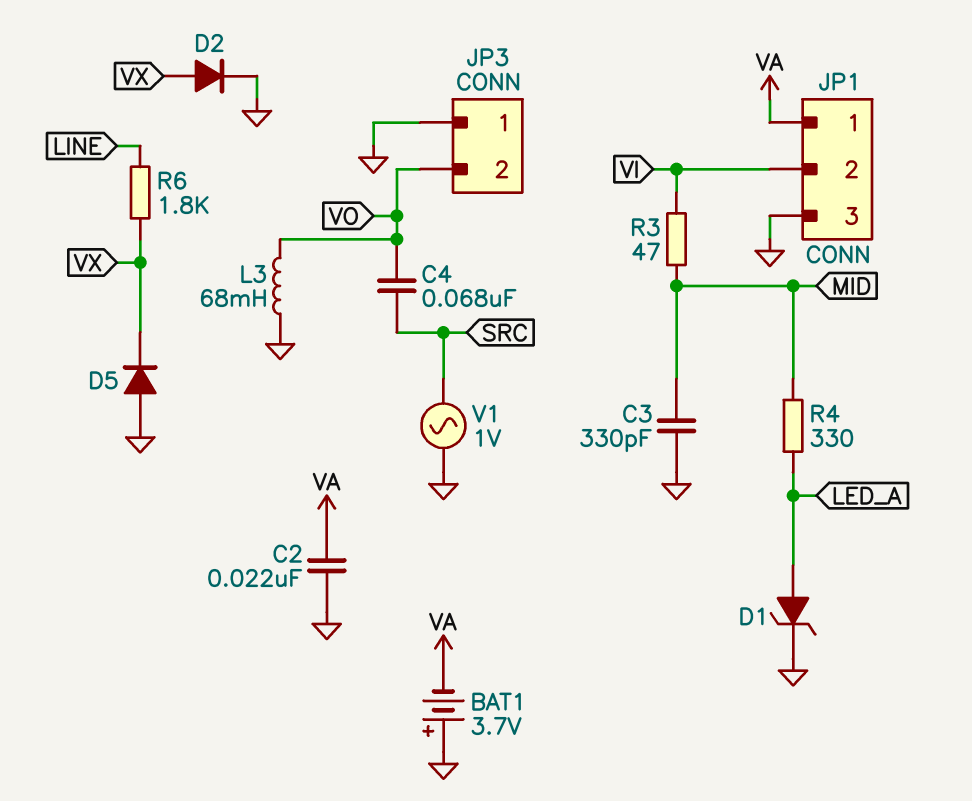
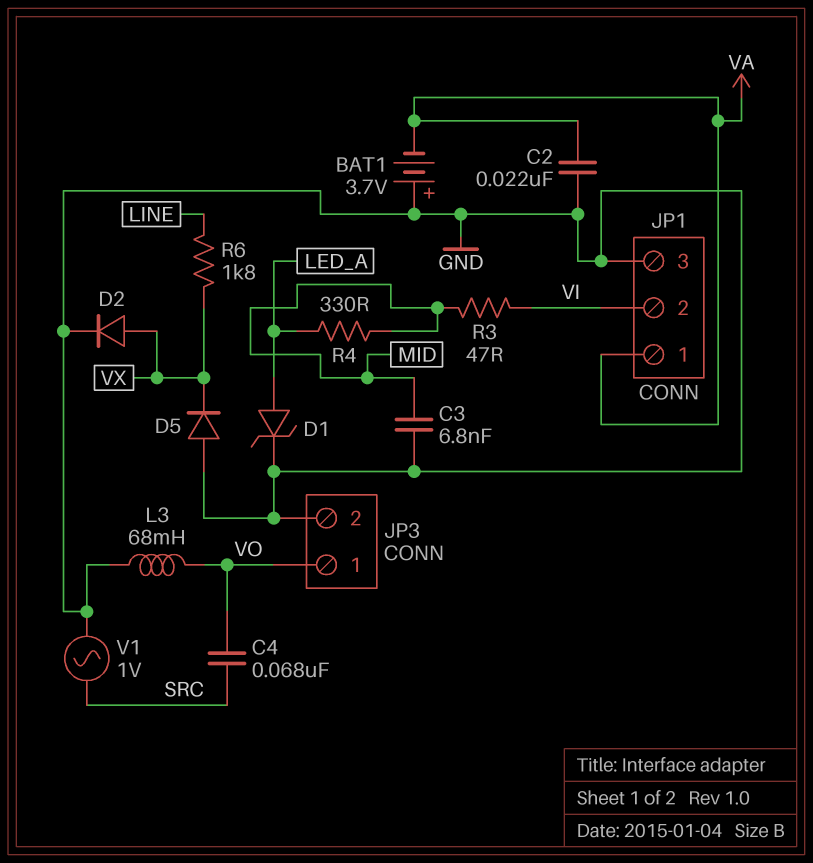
C3: 330pF (GND, MID) -> 6.8nF (GND, MID)
JP3 pin 1: GND -> VO
JP3 pin 2: VO -> GND

